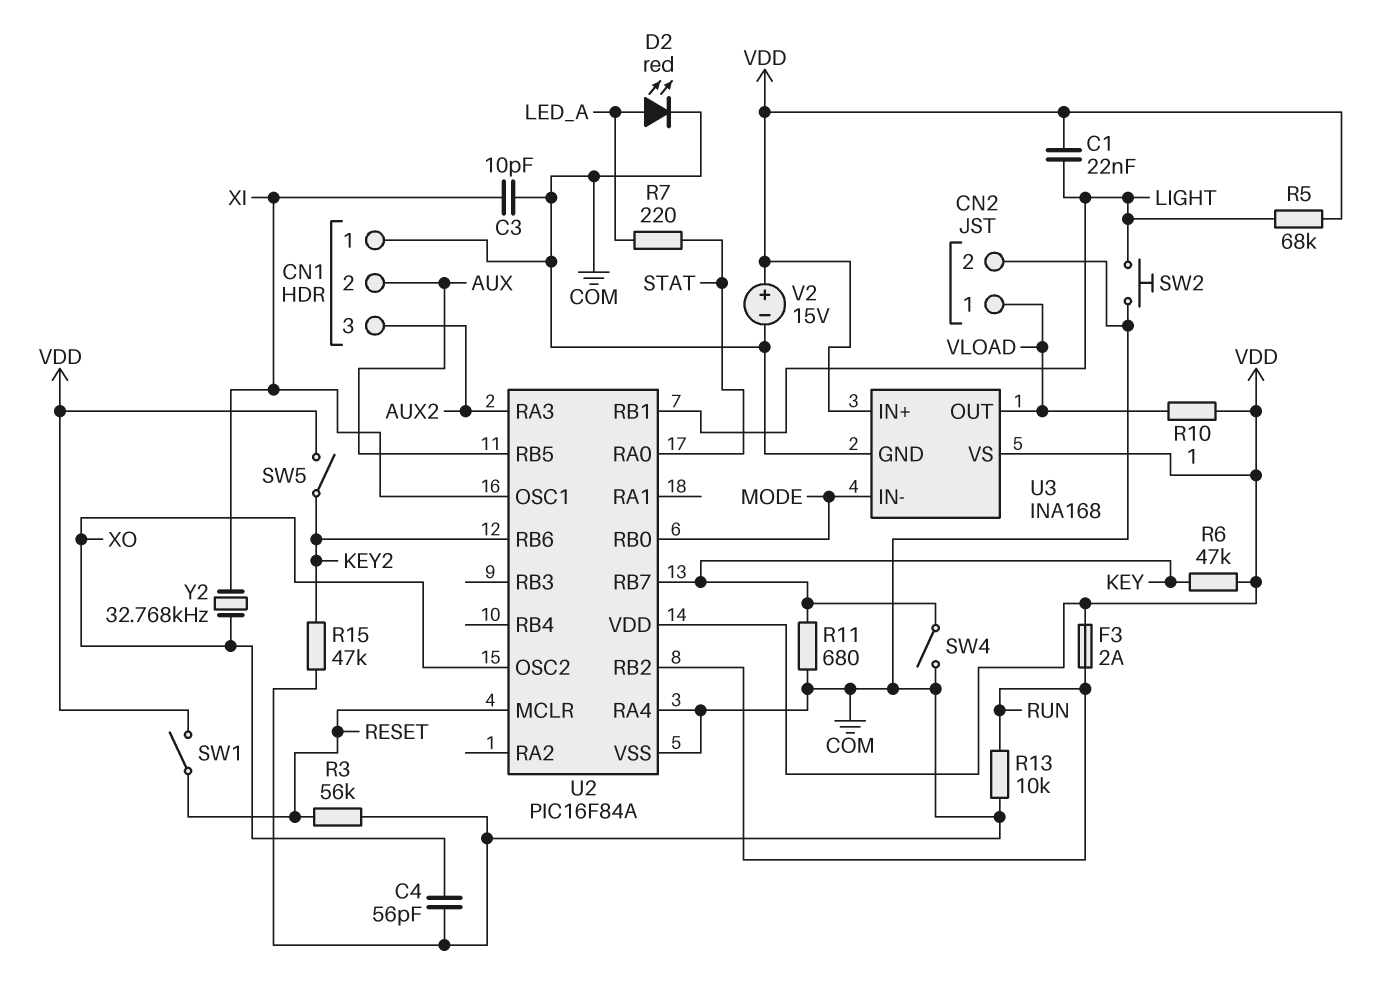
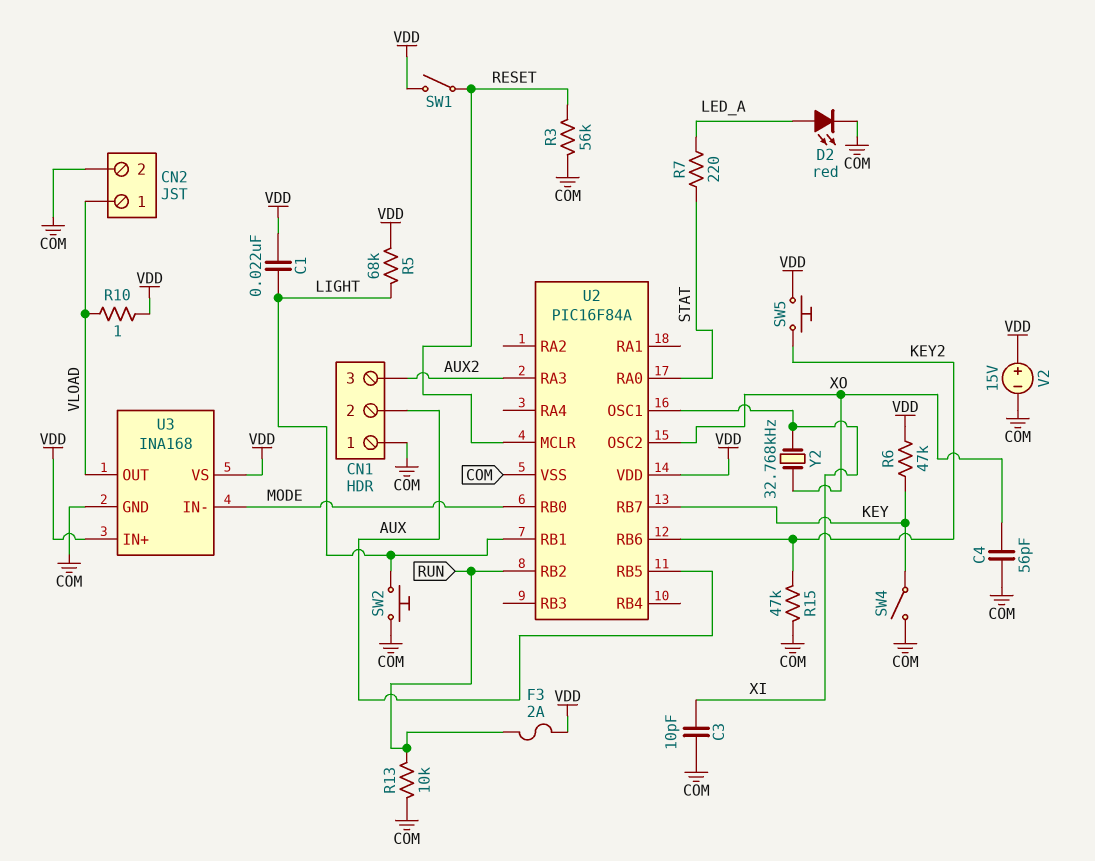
R11: 680 (COM, KEY) -> none
SW5: switch (KEY2, VDD) -> button (KEY2, VDD)
U2 pin RA4: COM -> none

